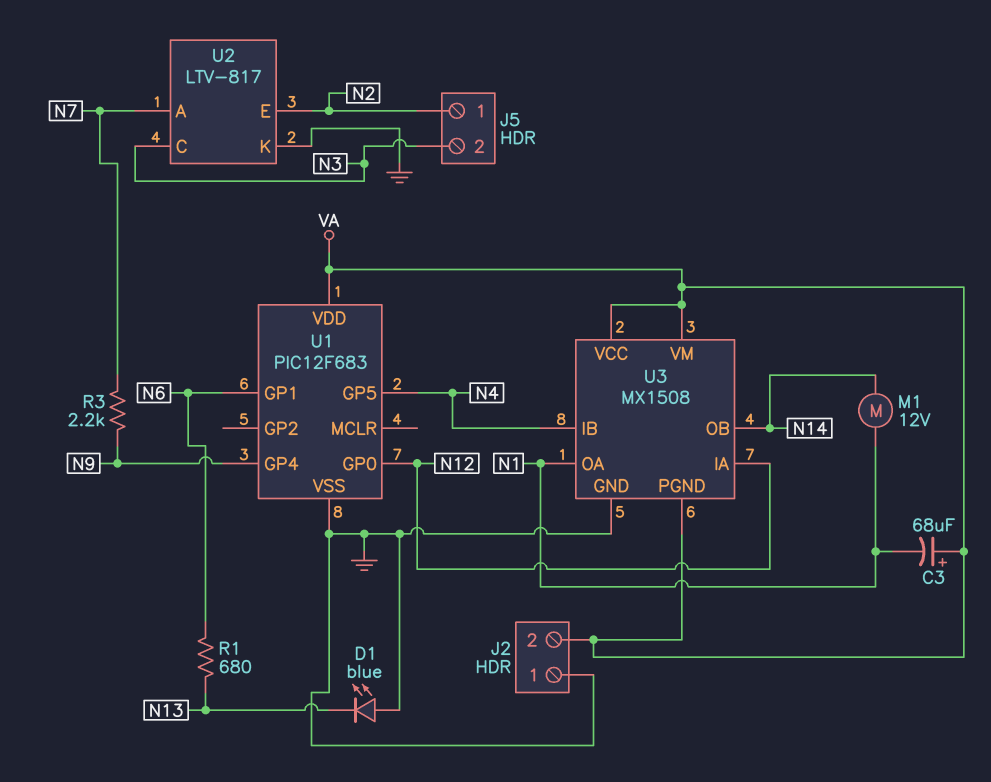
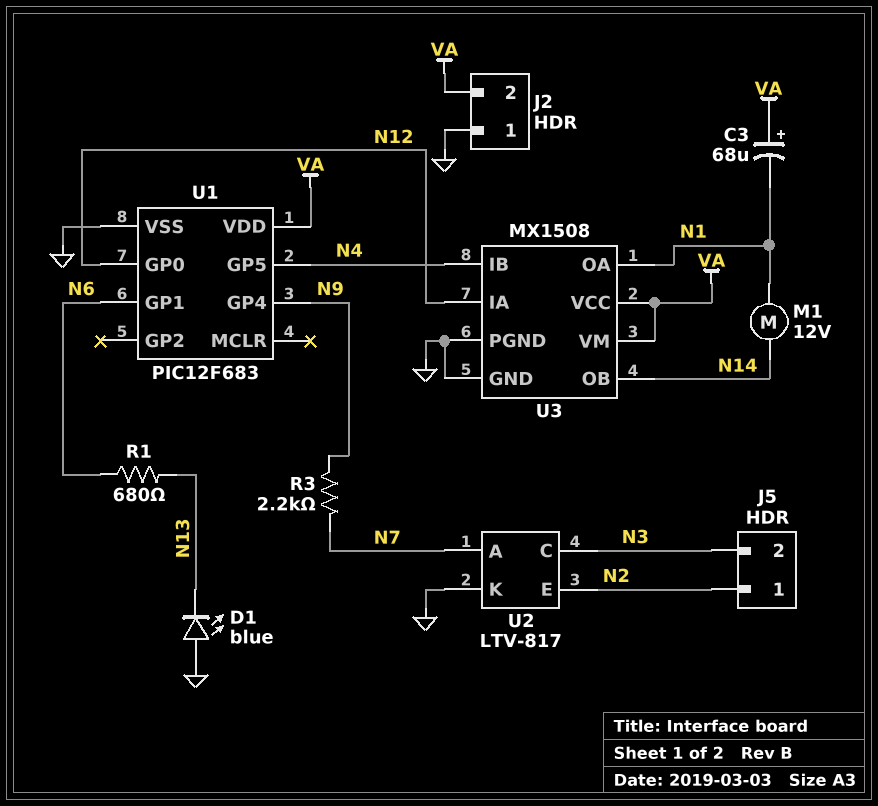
U3 pin PGND: VA -> GND

